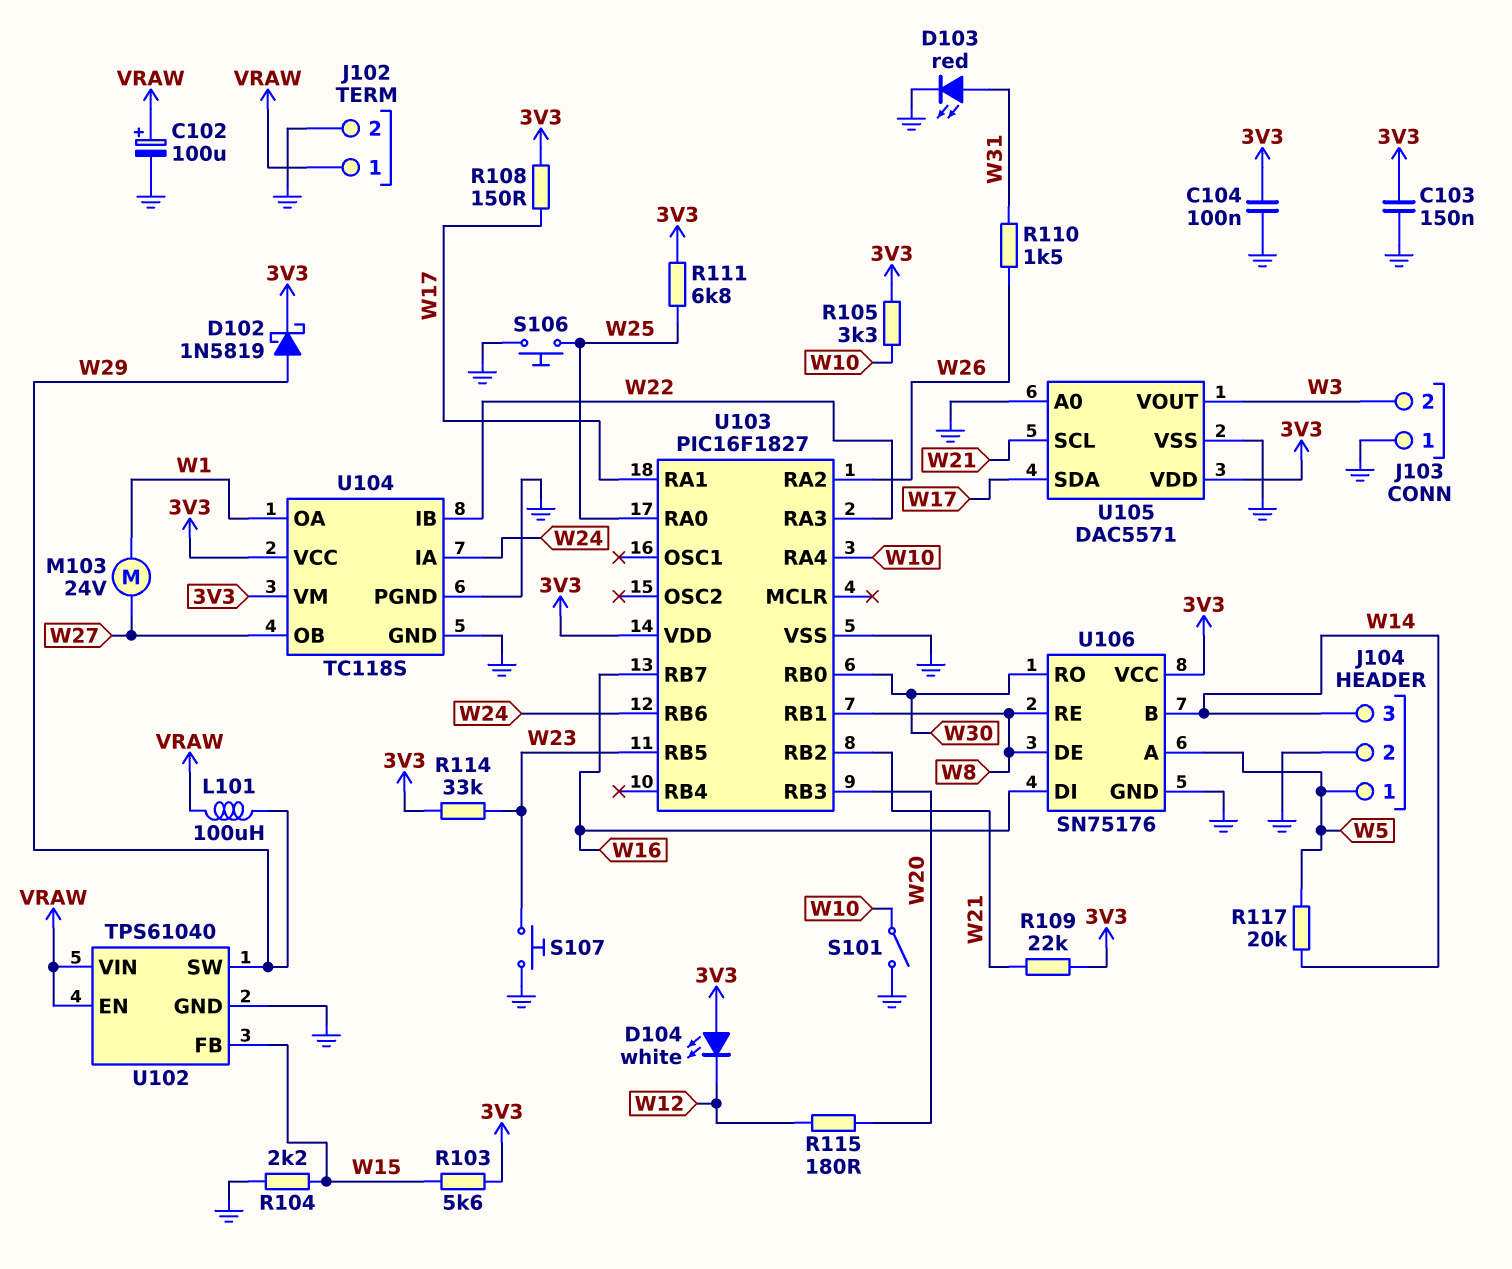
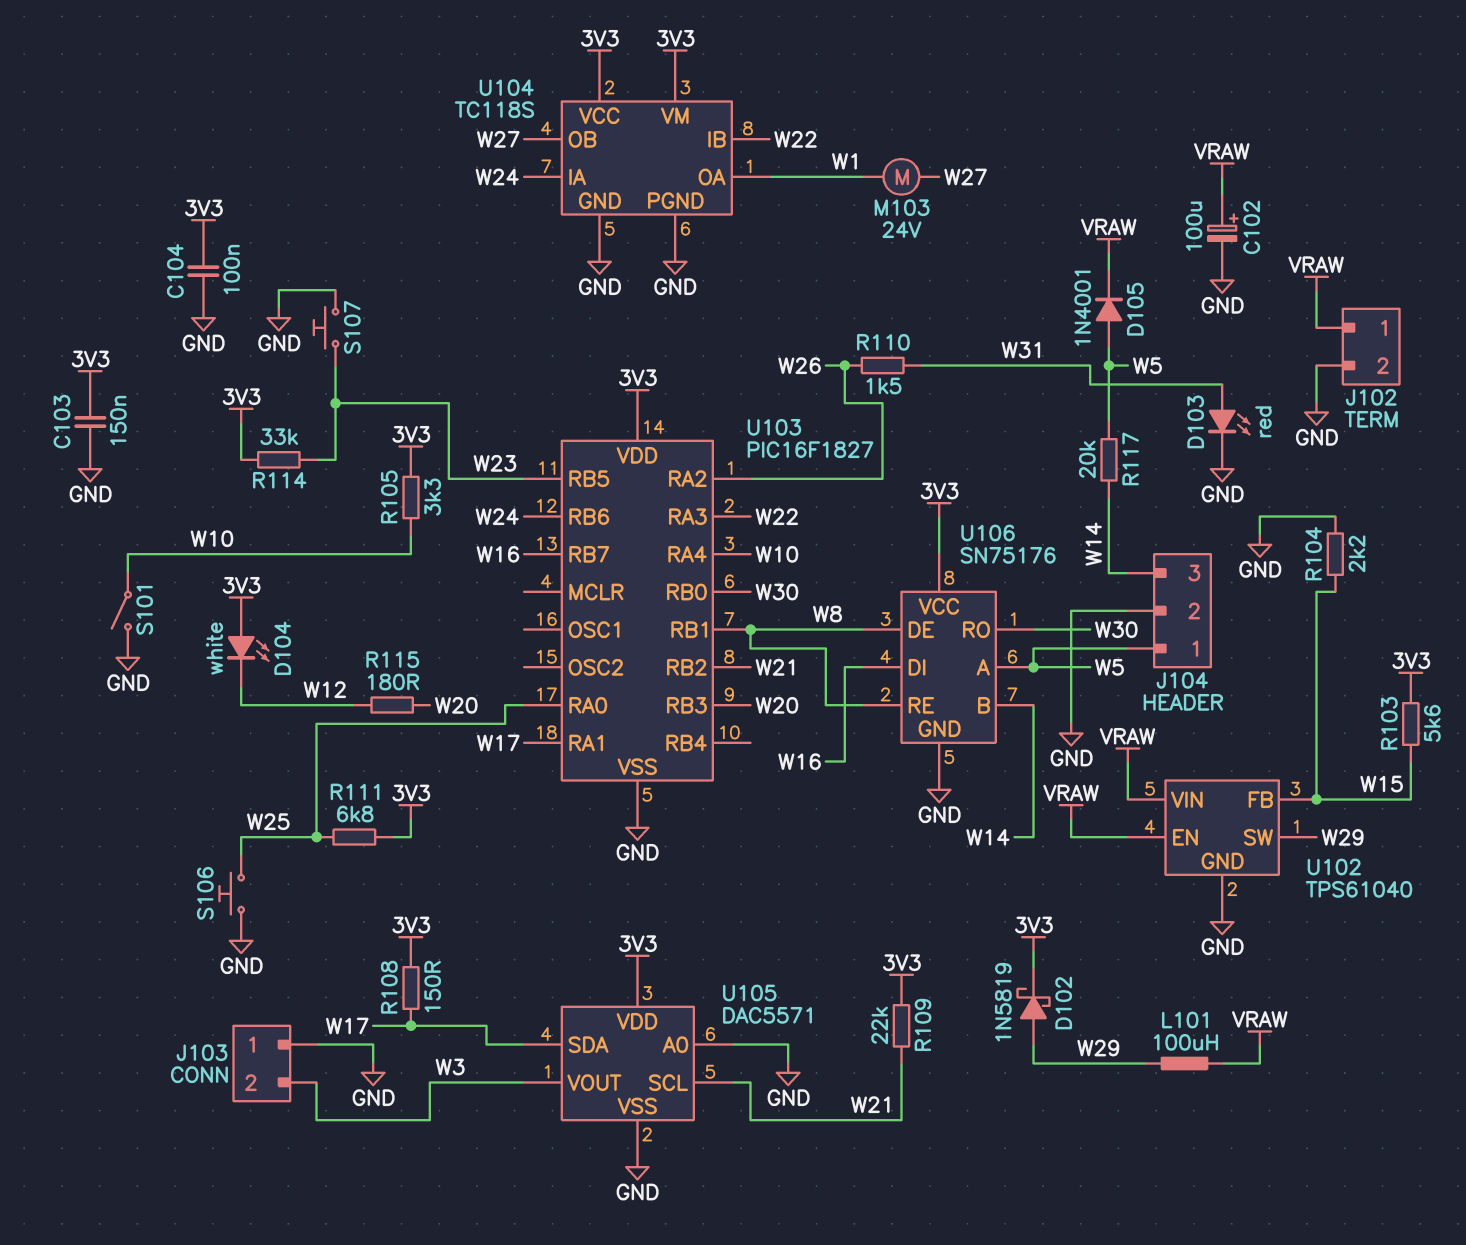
D105: none -> diode 1N4001 (A W5, K VRAW)

